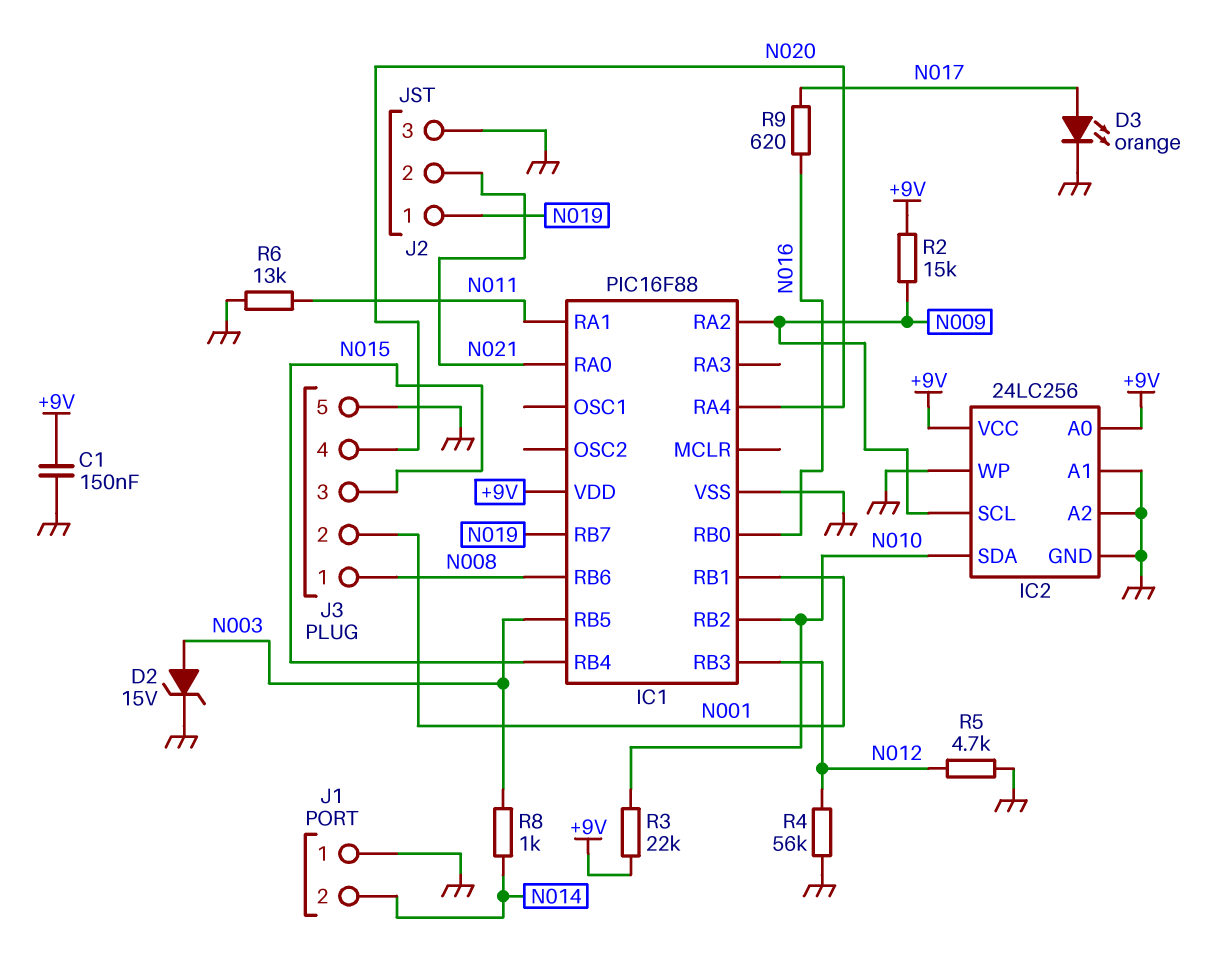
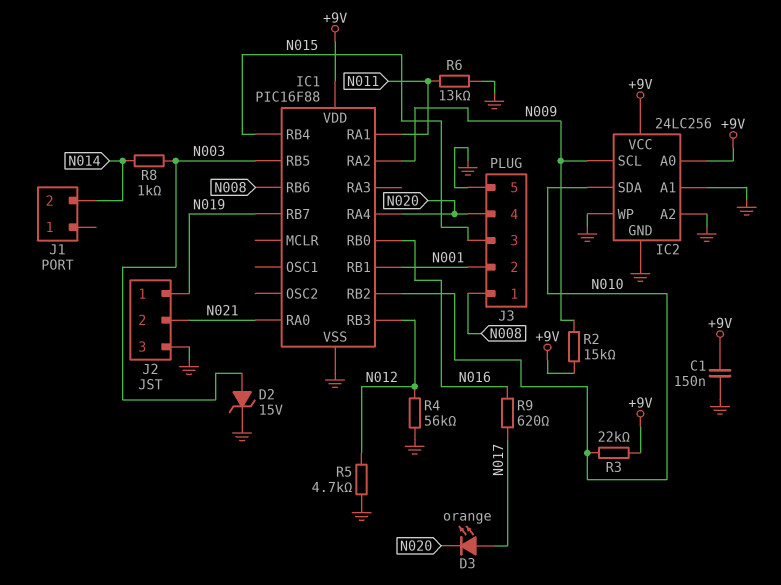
D3: LED orange (A N017, K GND) -> LED orange (A N017, K N020)
J1 pin 1: GND -> none

